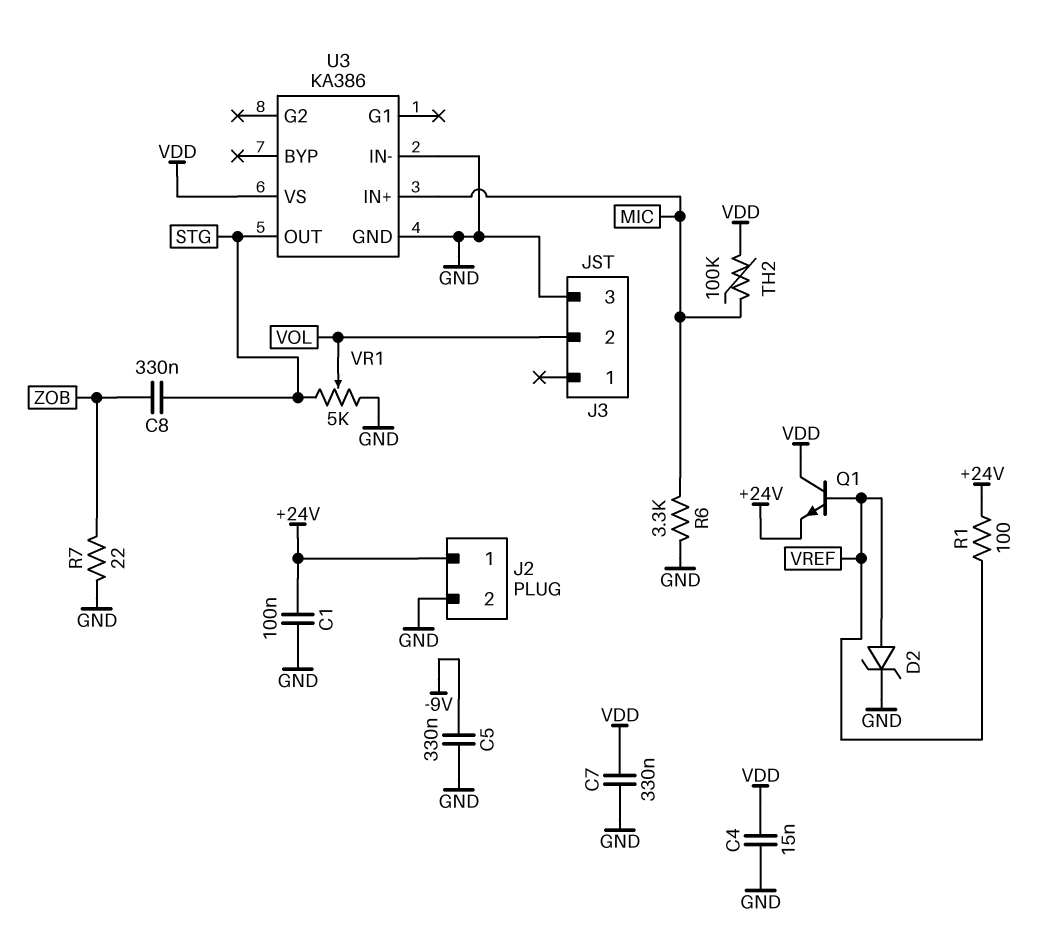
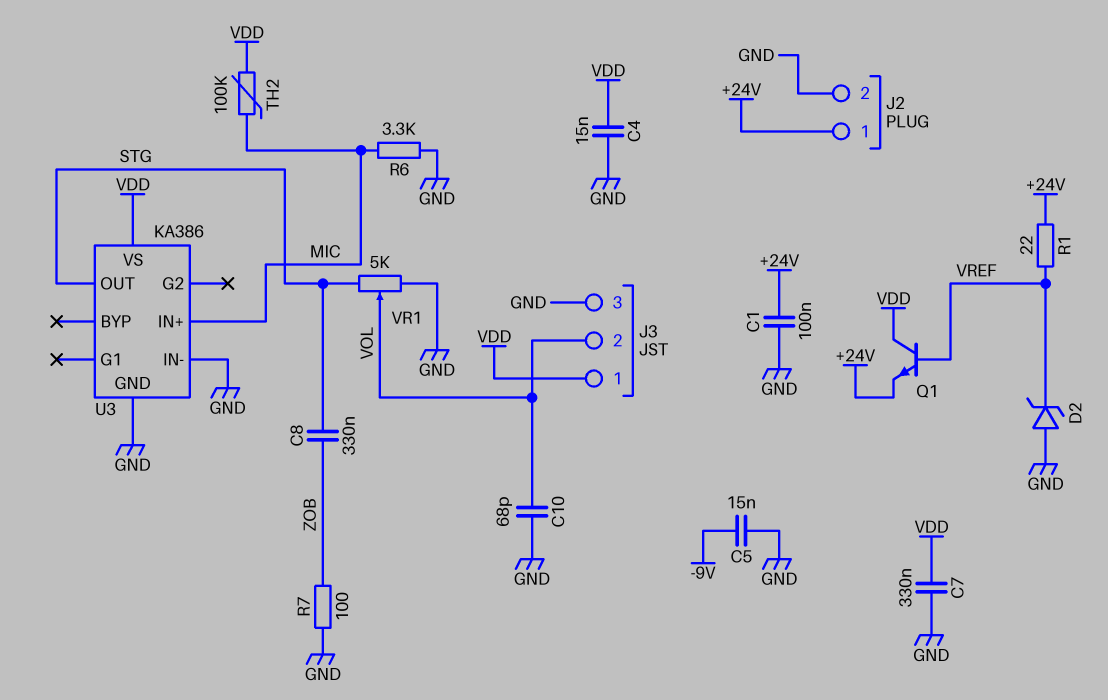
C5: 330nF (-9V, GND) -> 15nF (-9V, GND)
C10: none -> 68pF (GND, VOL)
D2: zener (A VREF, K GND) -> zener (A GND, K VREF)
J3 pin 1: none -> VDD
R1: 100 (+24V, VREF) -> 22 (+24V, VREF)
R7: 22 (GND, ZOB) -> 100 (GND, ZOB)

